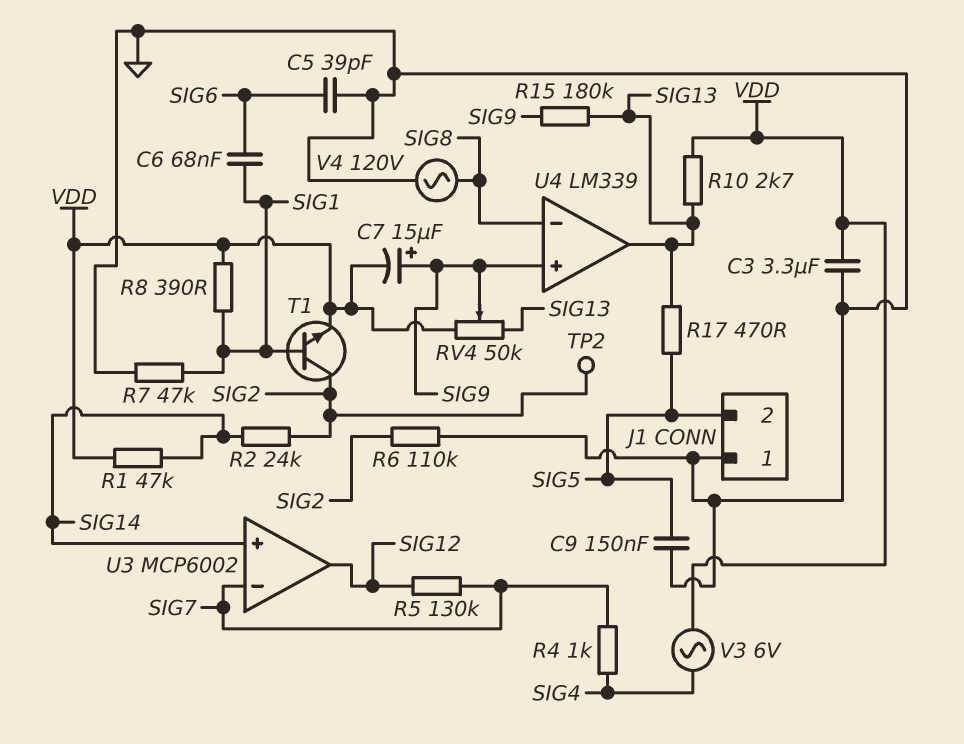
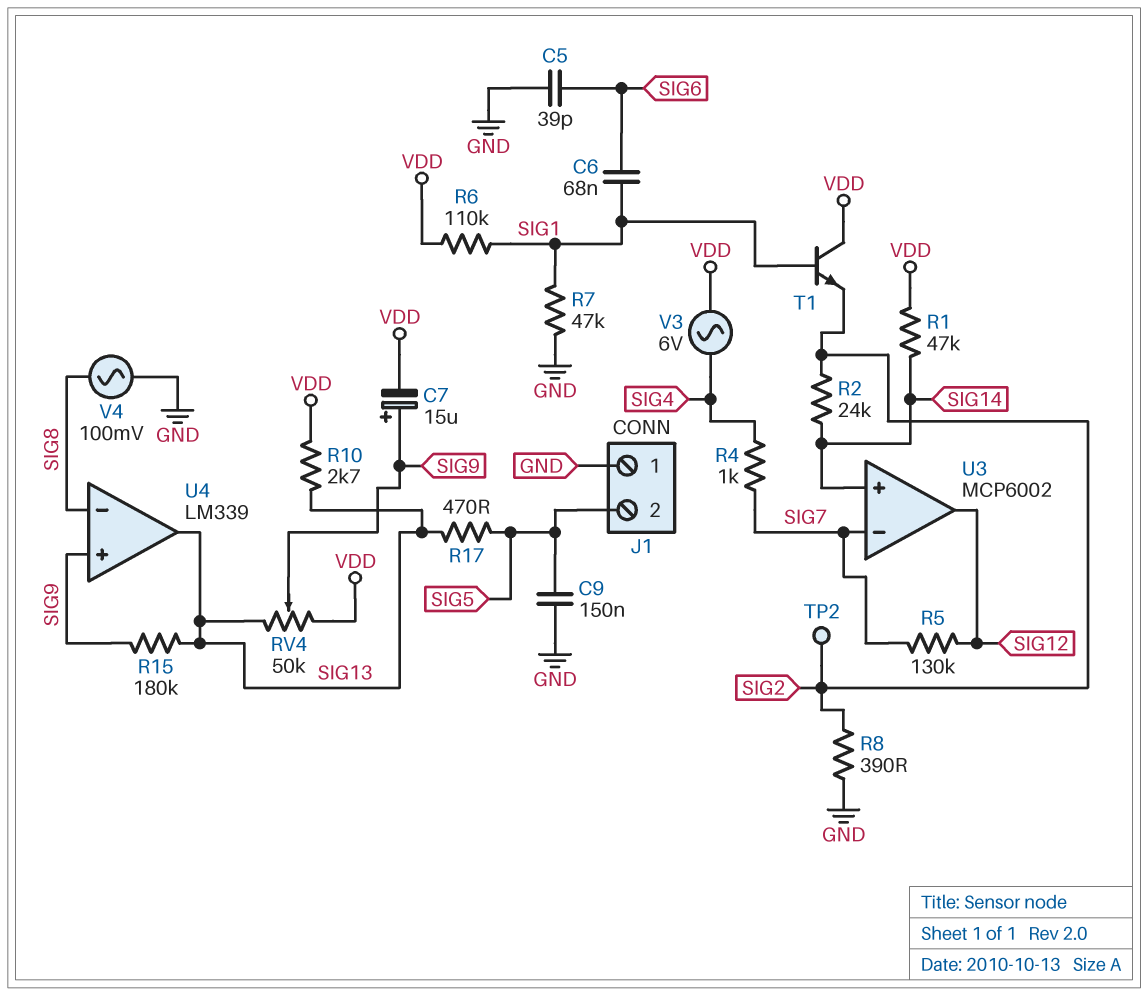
C3: 3.3uF (GND, VDD) -> none
R6: 110k (GND, SIG2) -> 110k (SIG1, VDD)
R8: 390 (SIG1, VDD) -> 390 (GND, SIG2)
T1: NPN (B SIG1, C SIG2, E VDD) -> NPN (B SIG1, C VDD, E SIG2)
V4: AC 120V (GND, SIG8) -> AC 100mV (GND, SIG8)

